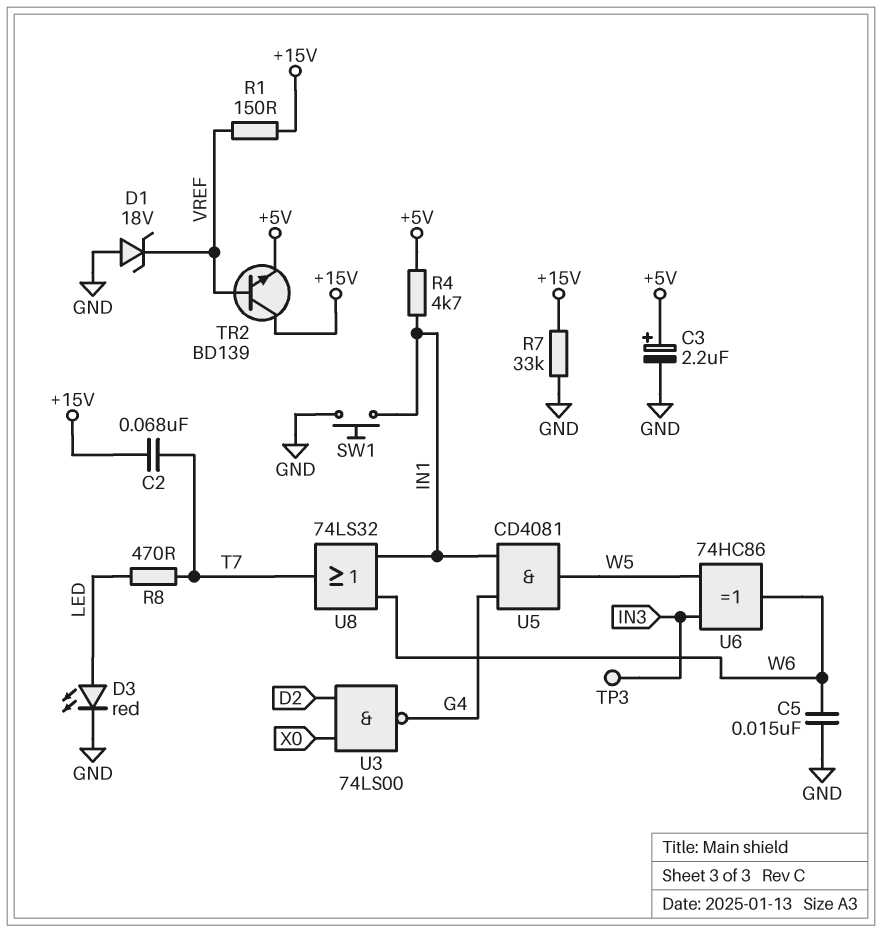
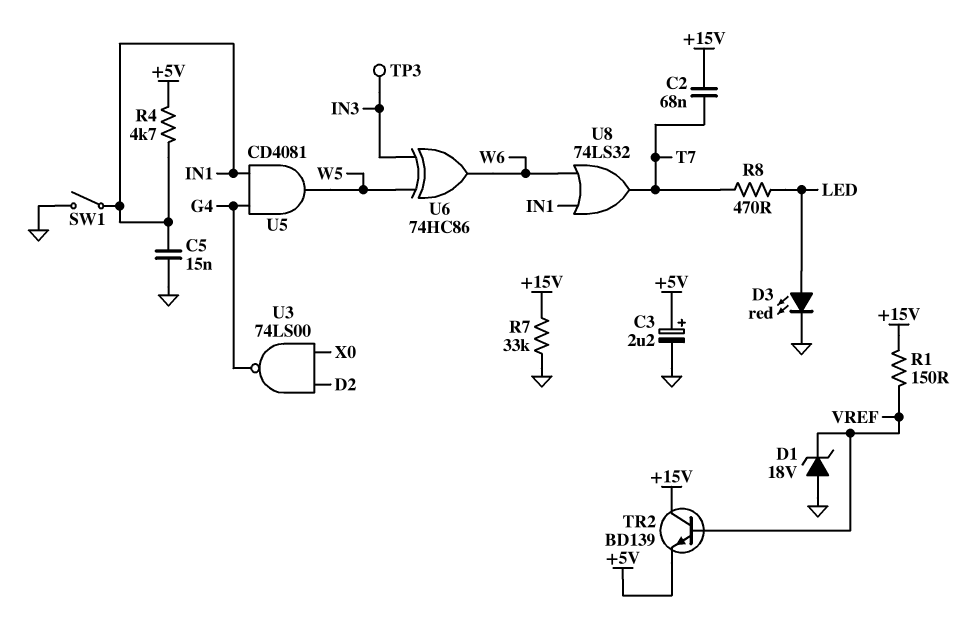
C5: 15nF (GND, W6) -> 15nF (GND, IN1)
SW1: button (GND, IN1) -> switch (GND, IN1)

